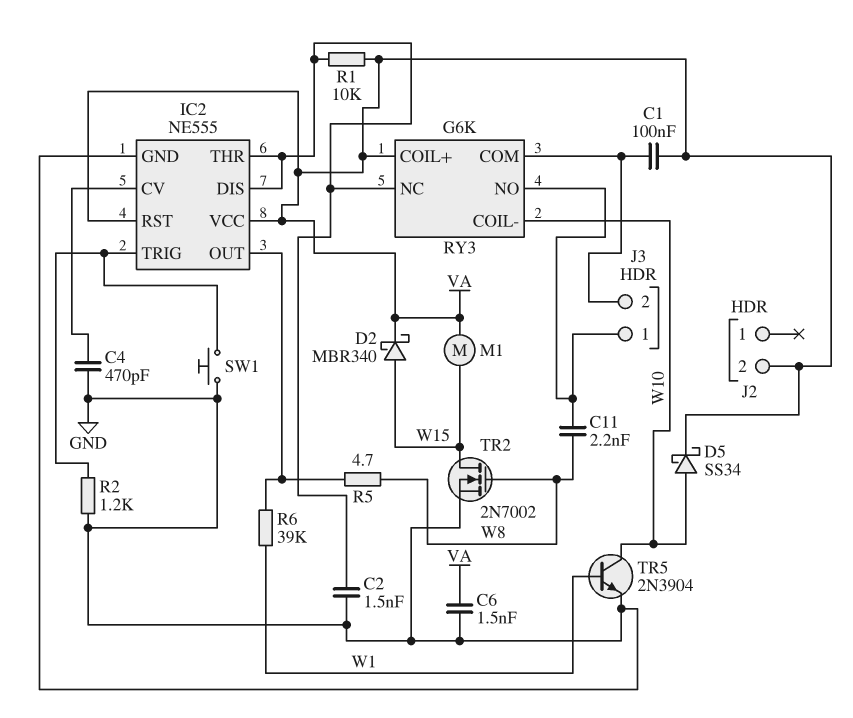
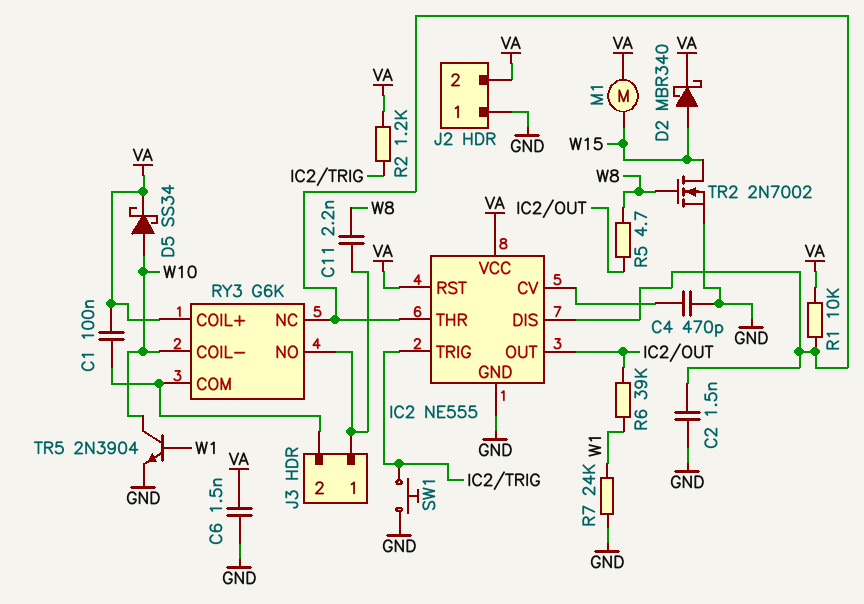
J2 pin 1: none -> GND
R2: 1.2k (GND, IC2/TRIG) -> 1.2k (IC2/TRIG, VA)
R7: none -> 24k (GND, W1)

